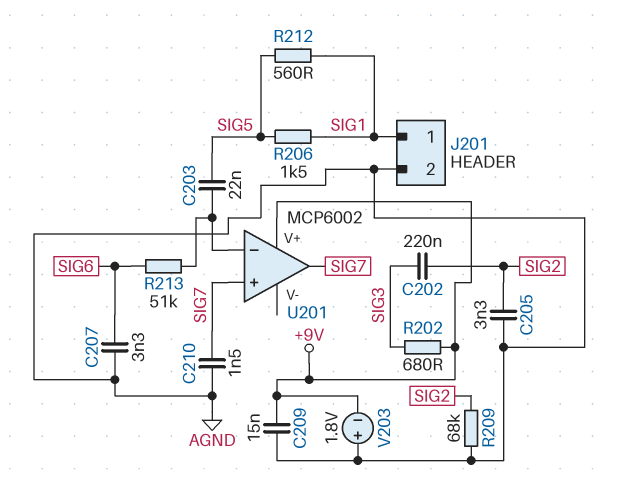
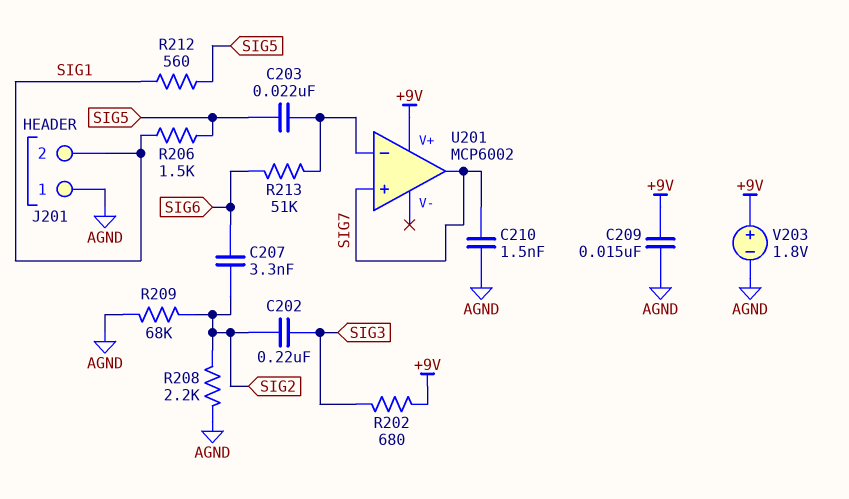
C205: 3.3nF (AGND, SIG2) -> none
C207: 3.3nF (AGND, SIG6) -> 3.3nF (SIG2, SIG6)
J201 pin 1: SIG1 -> AGND
J201 pin 2: AGND -> SIG1
R208: none -> 2.2k (AGND, SIG2)
V203: 1.8V (plus AGND, minus +9V) -> 1.8V (plus +9V, minus AGND)

